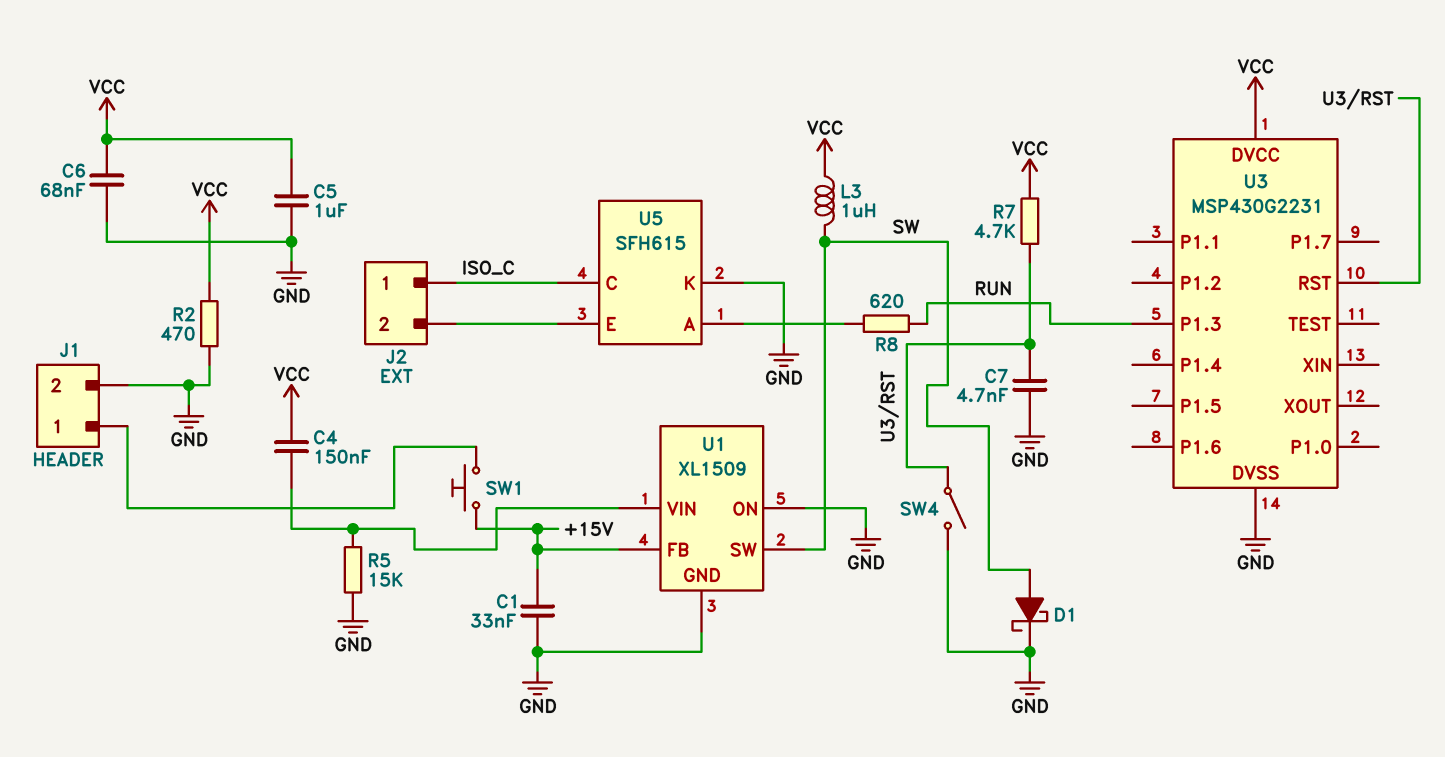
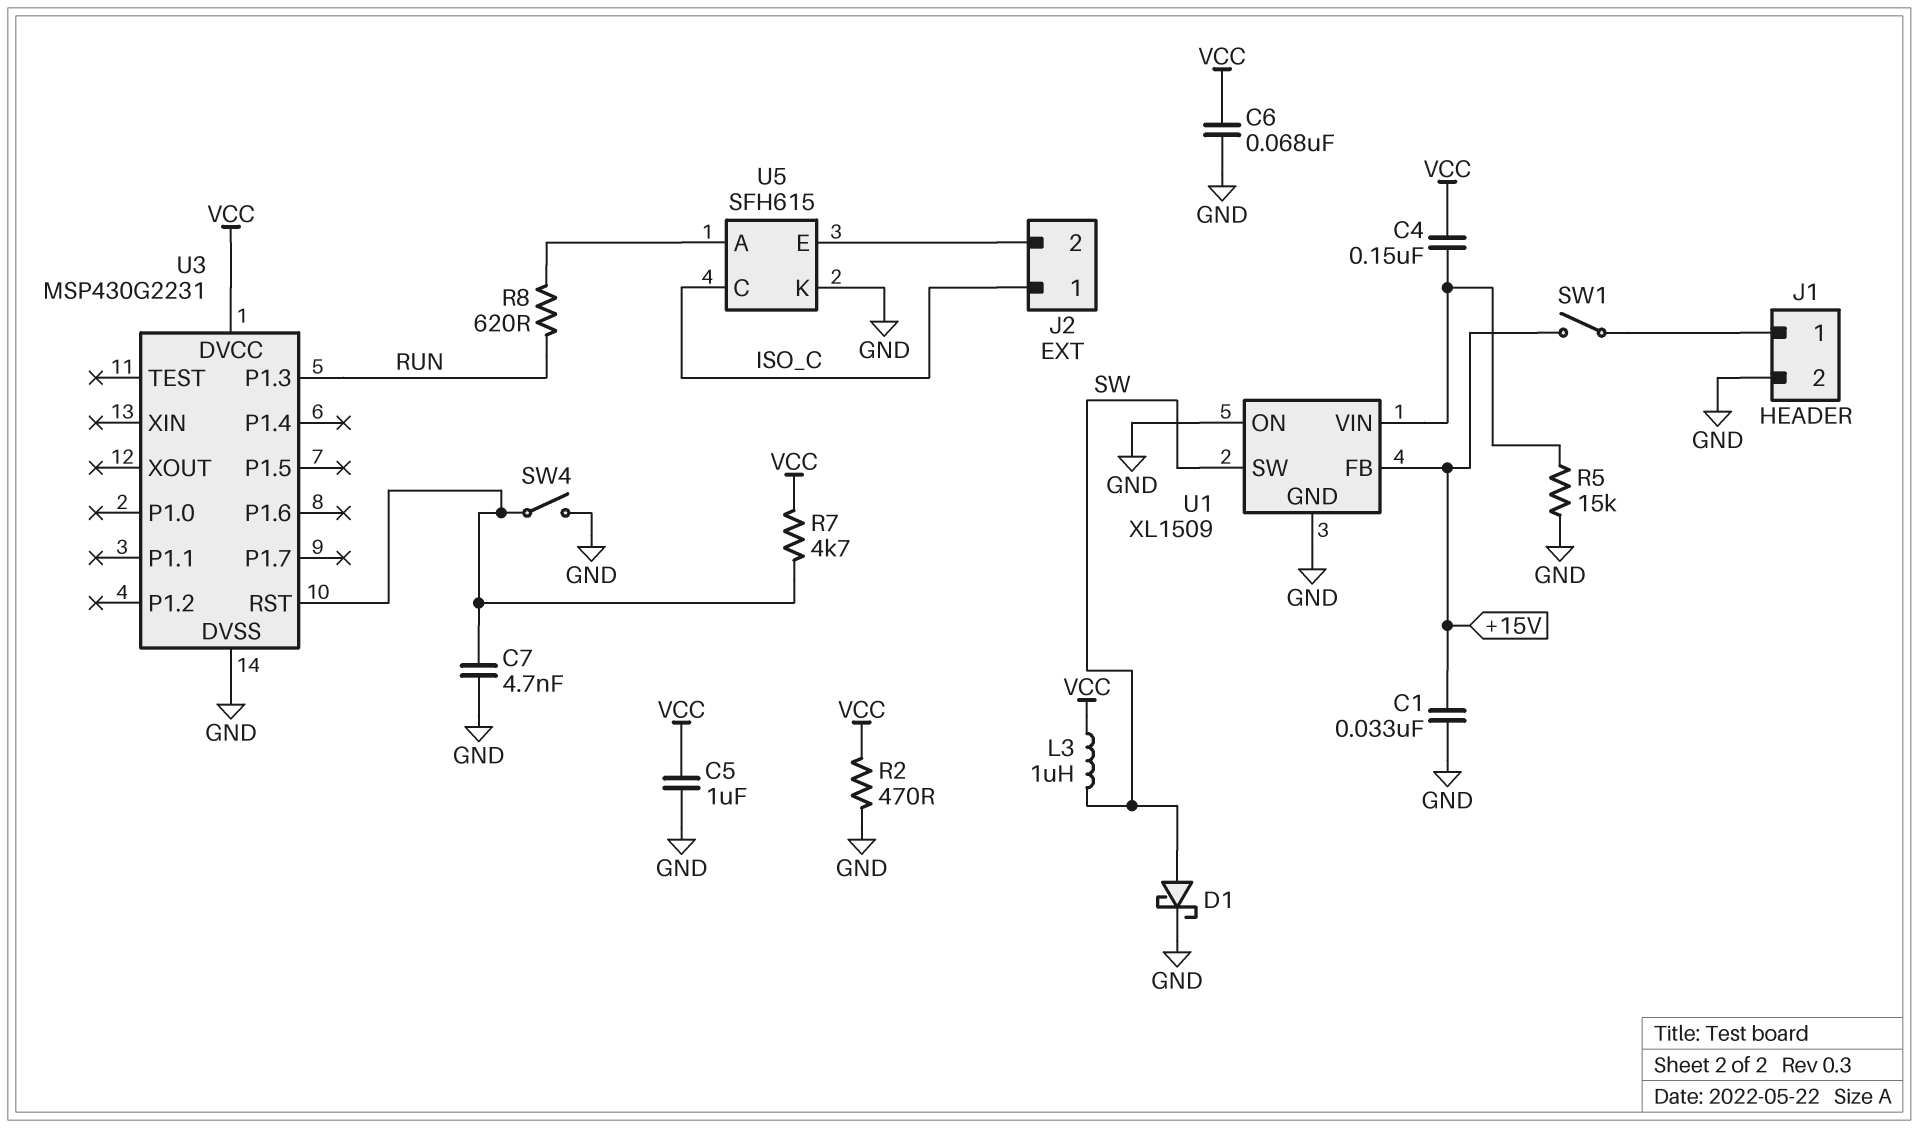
SW1: button (+15V, J1/1) -> switch (+15V, J1/1)

